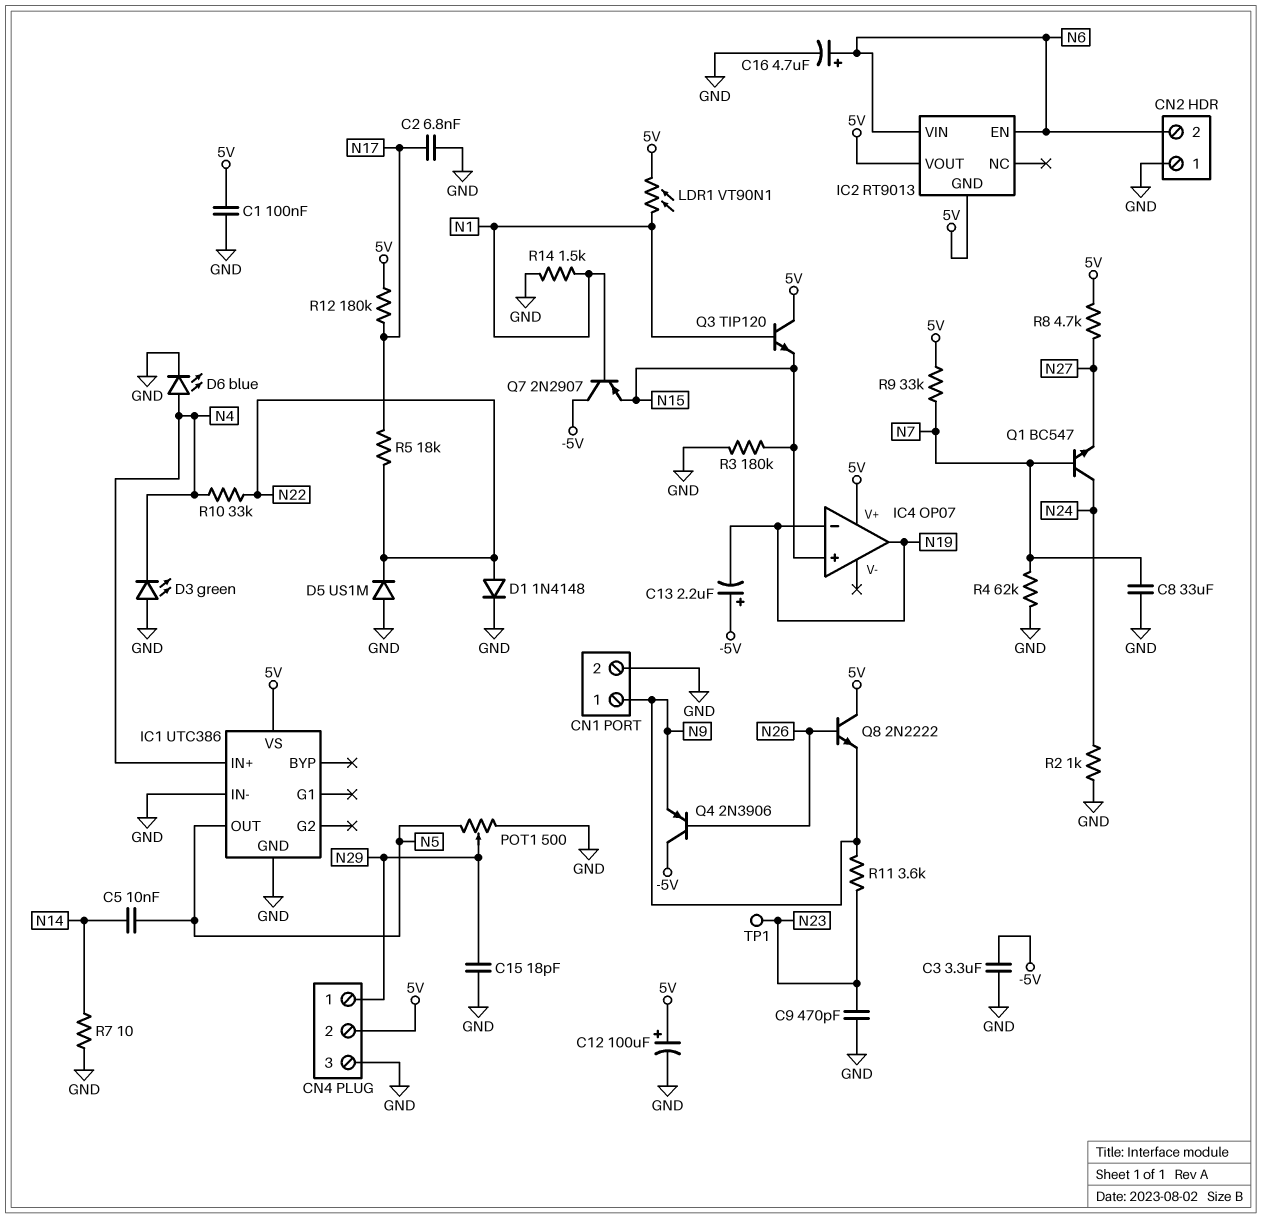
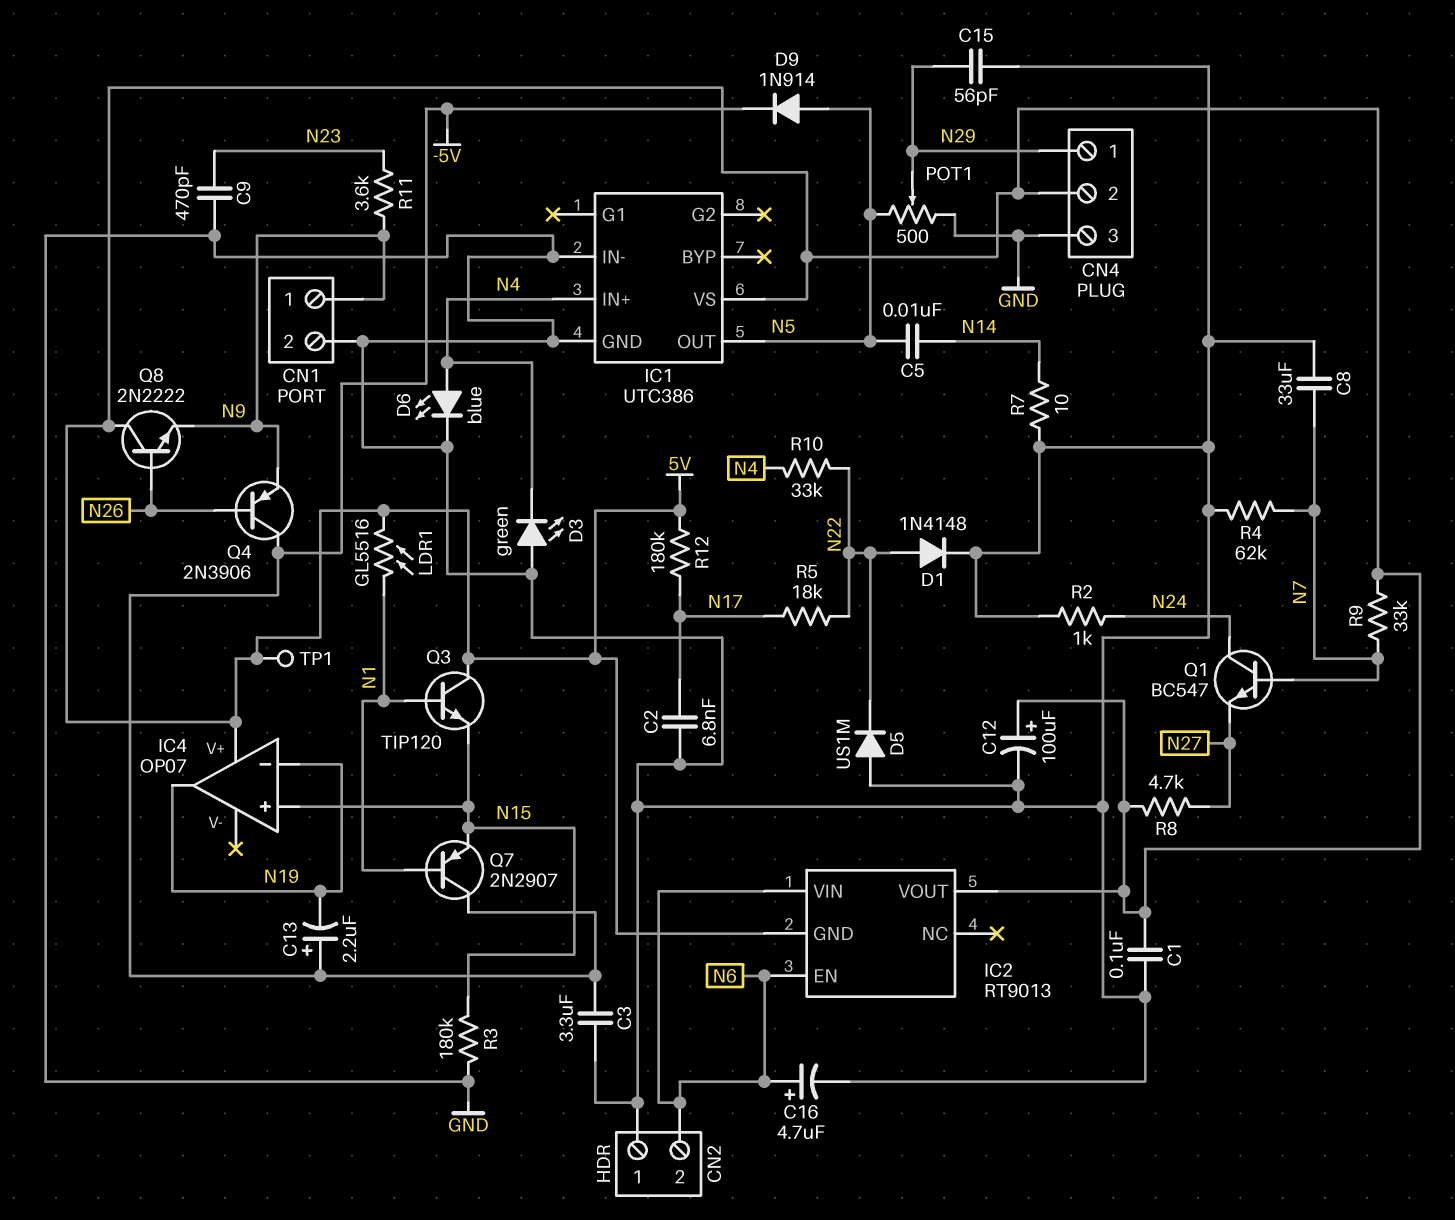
C15: 18pF (GND, N29) -> 56pF (GND, N29)
D9: none -> diode 1N914 (A N5, K -5V)
LDR1: VT90N1 (5V, N1) -> GL5516 (5V, N1)
R14: 1.5k (GND, N1) -> none
TP1: test point (N23) -> test point (5V)

